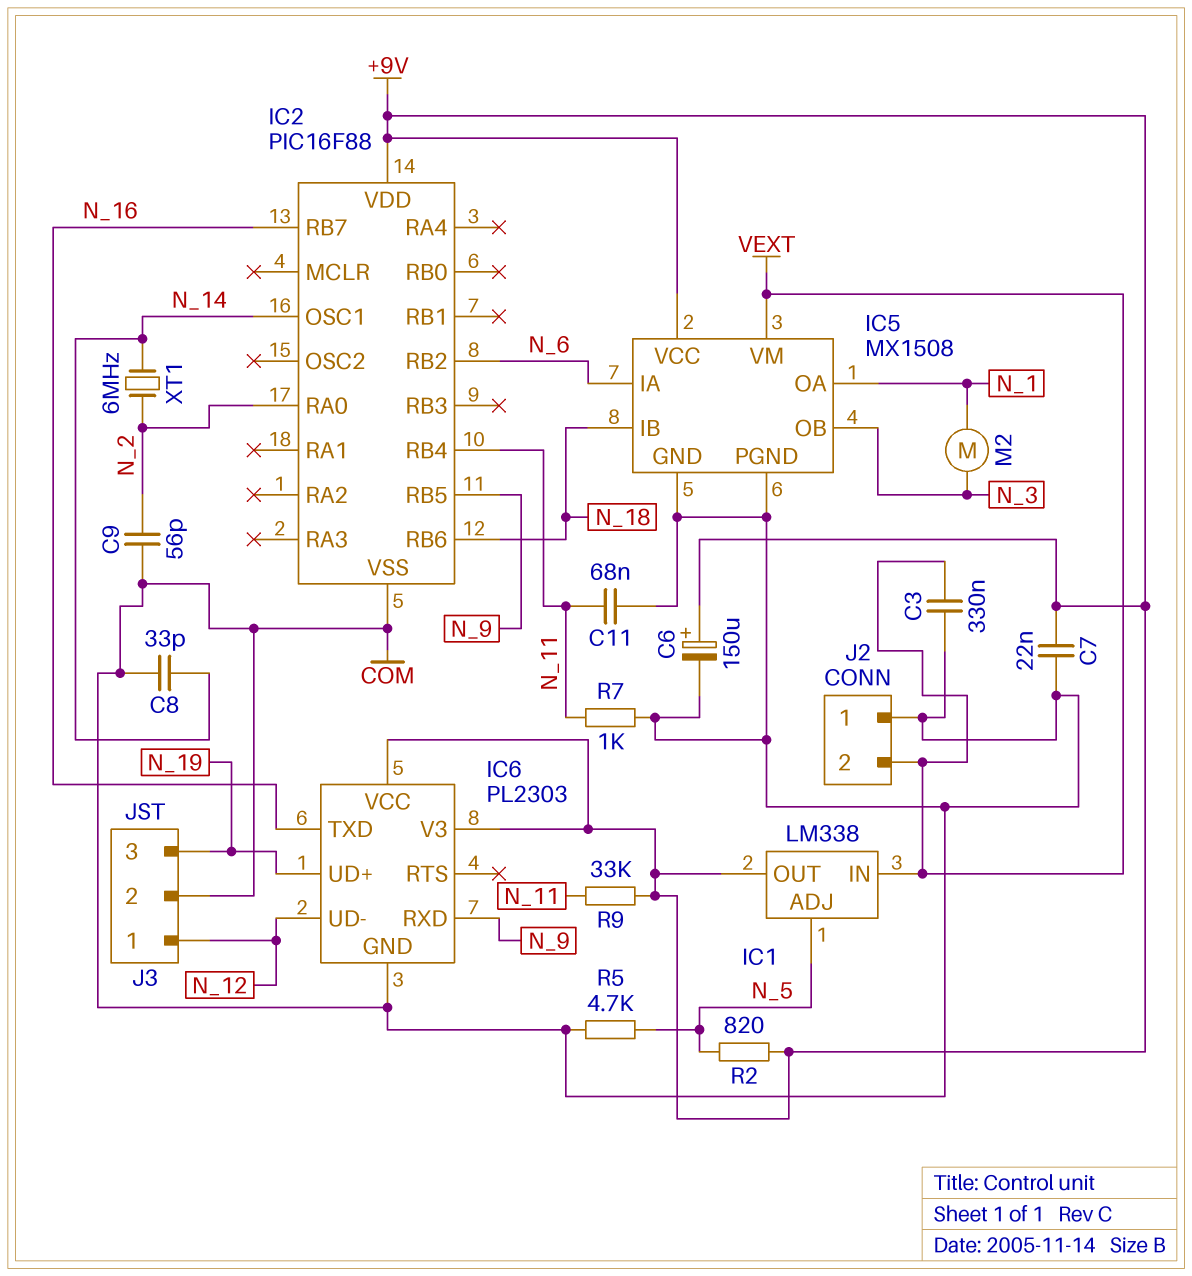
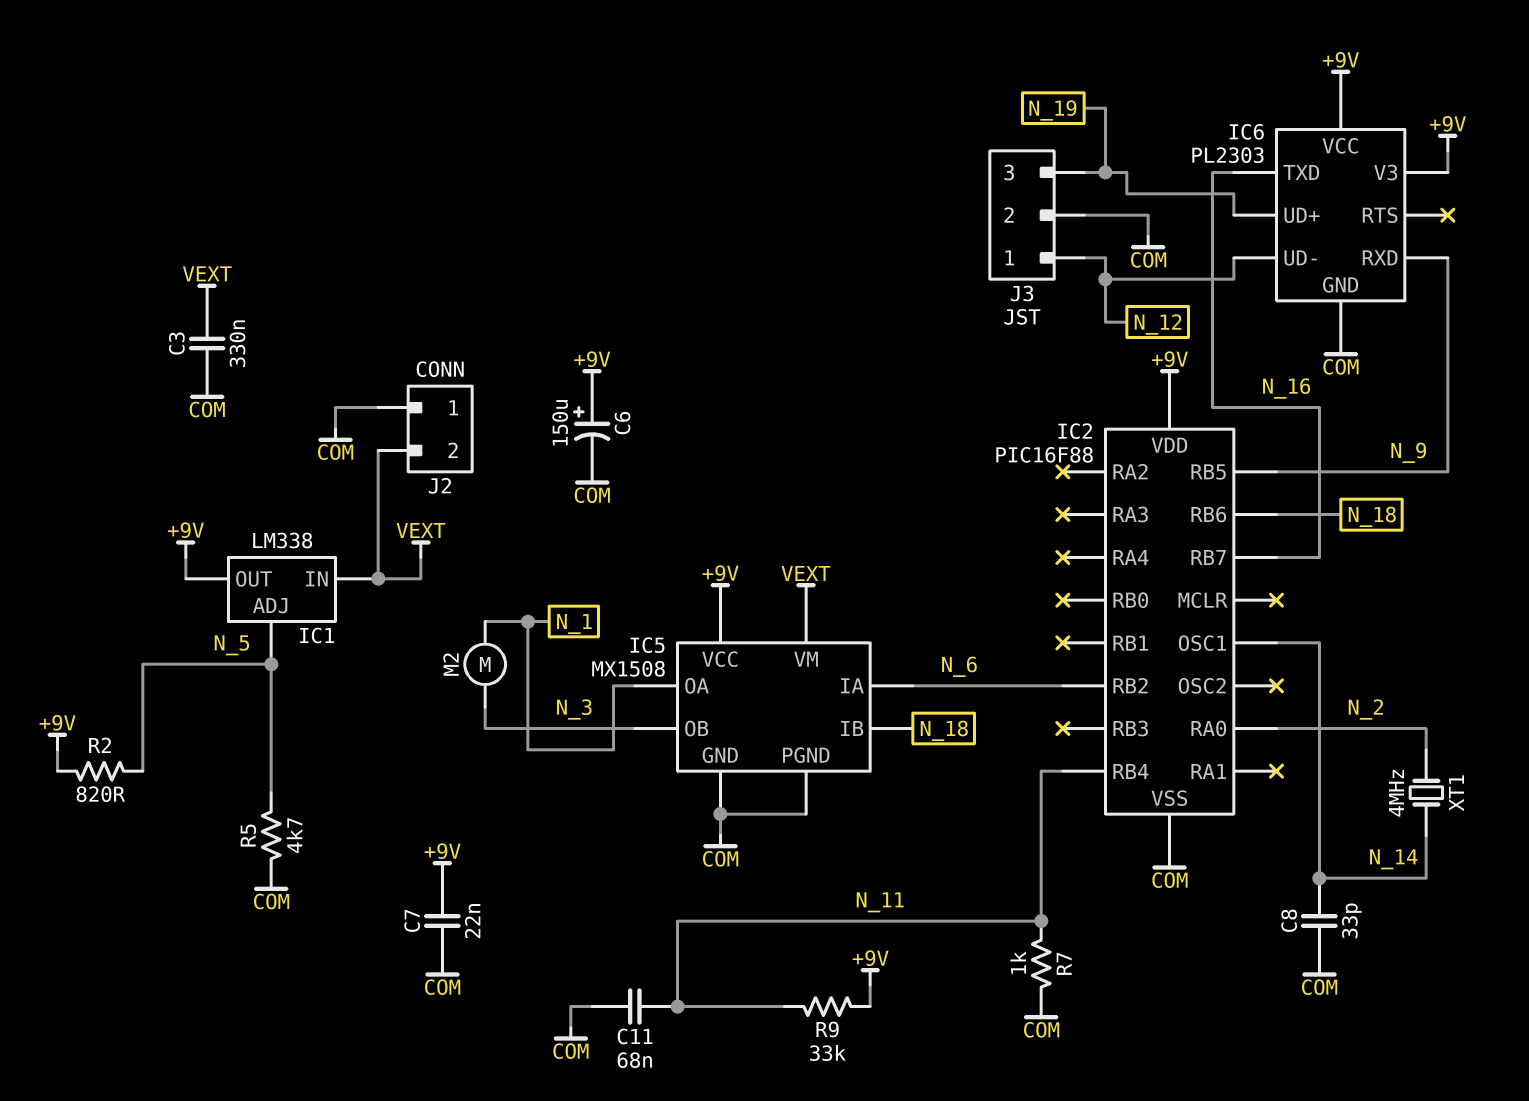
C9: 56pF (COM, N_2) -> none
XT1: 6MHz (N_2, N_14) -> 4MHz (N_2, N_14)

